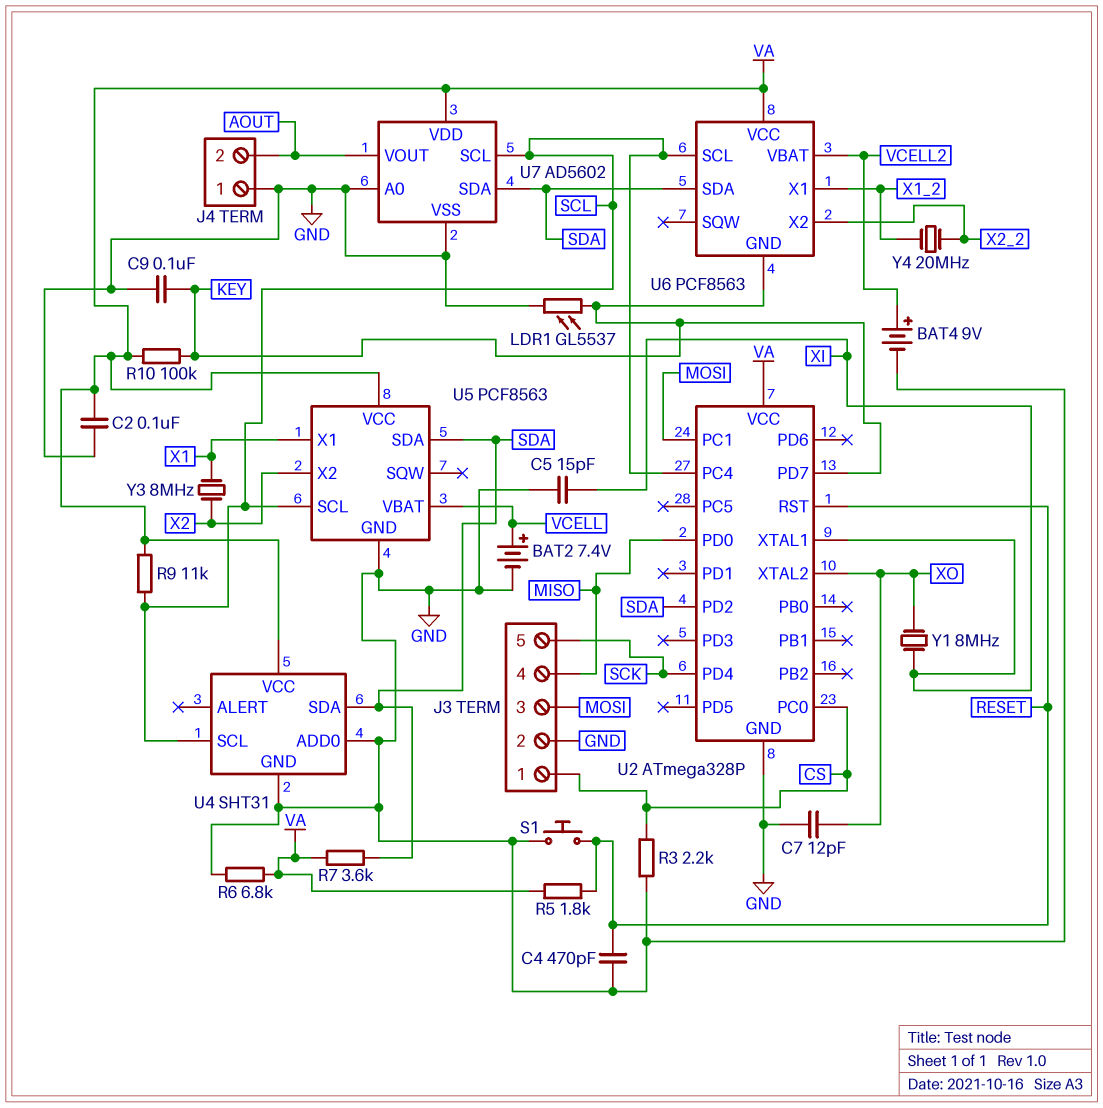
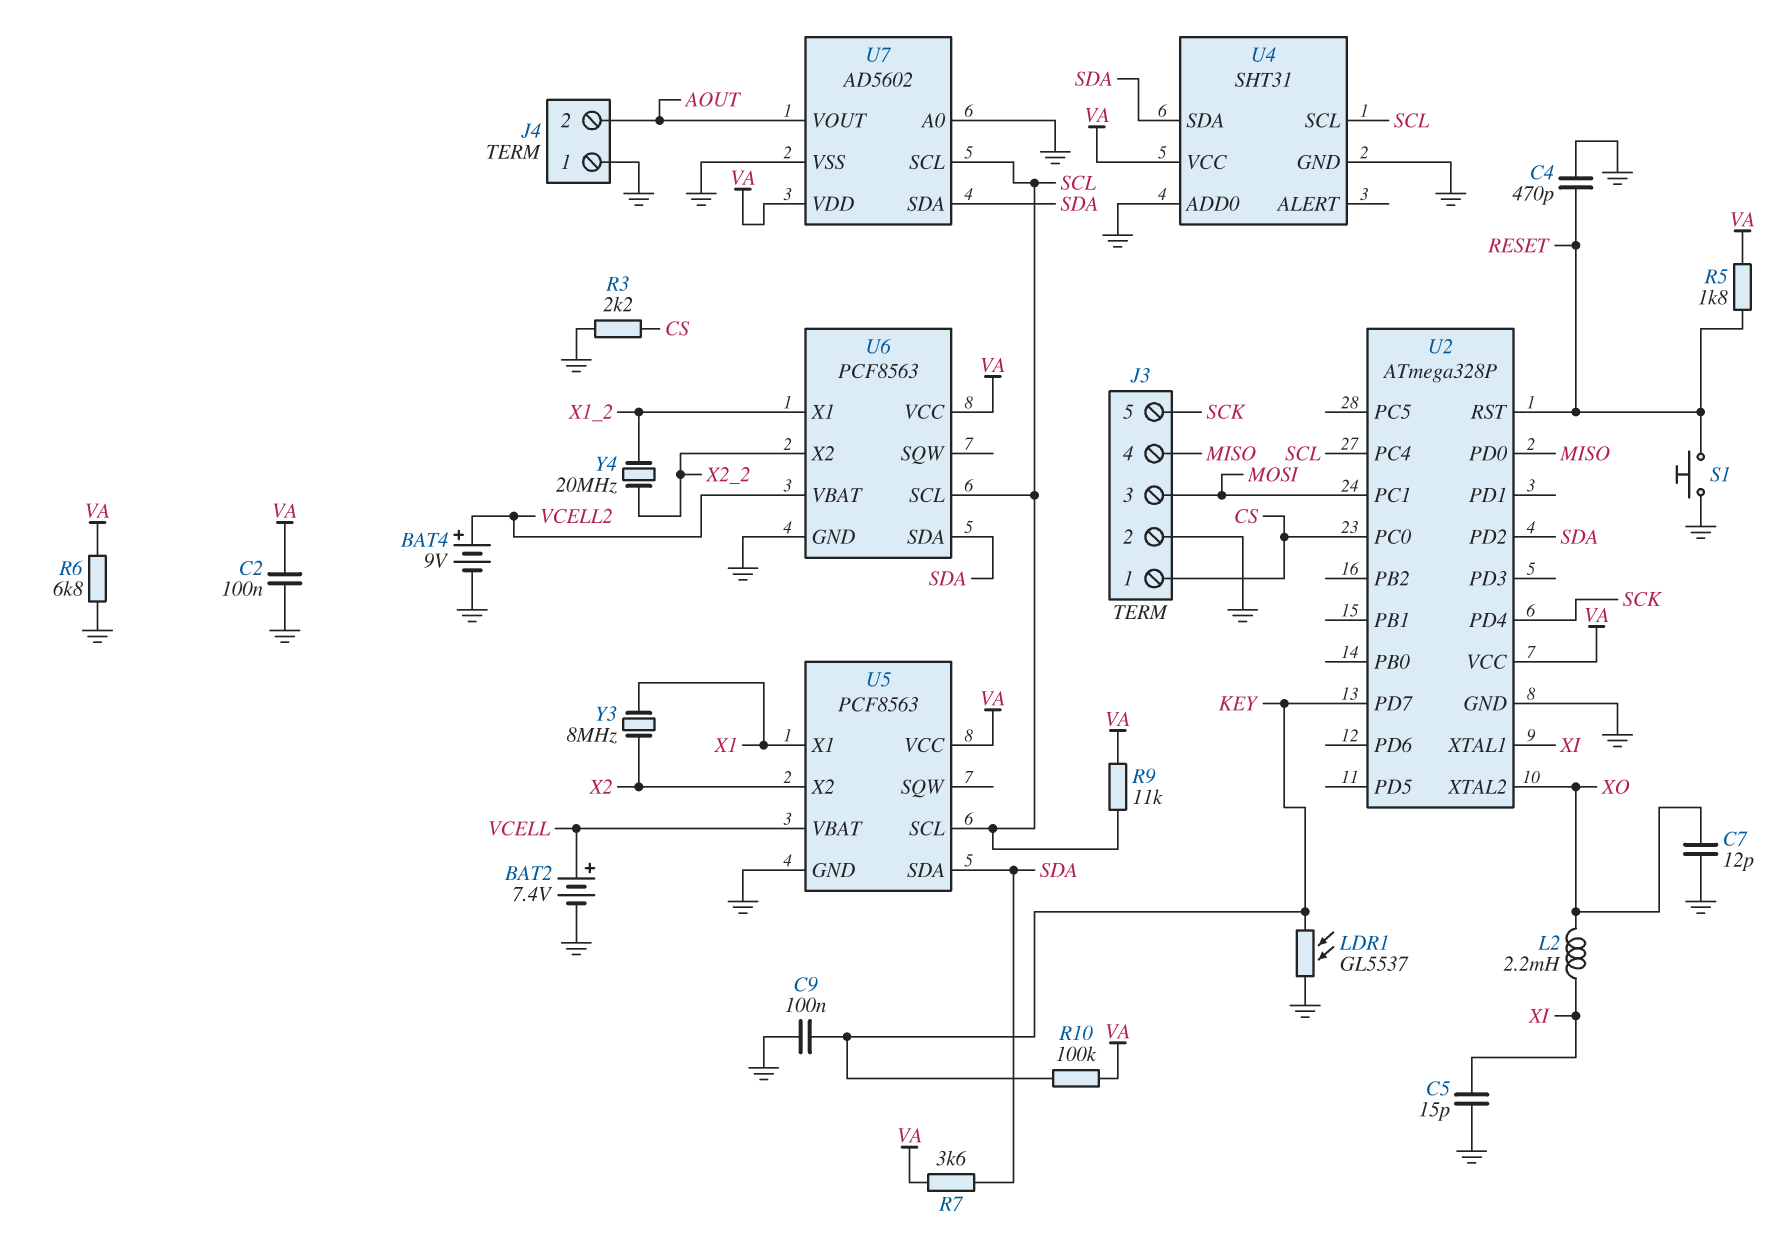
L2: none -> 2.2mH (XI, XO)
U6 pin GND: KEY -> GND
Y1: 8MHz (XI, XO) -> none

